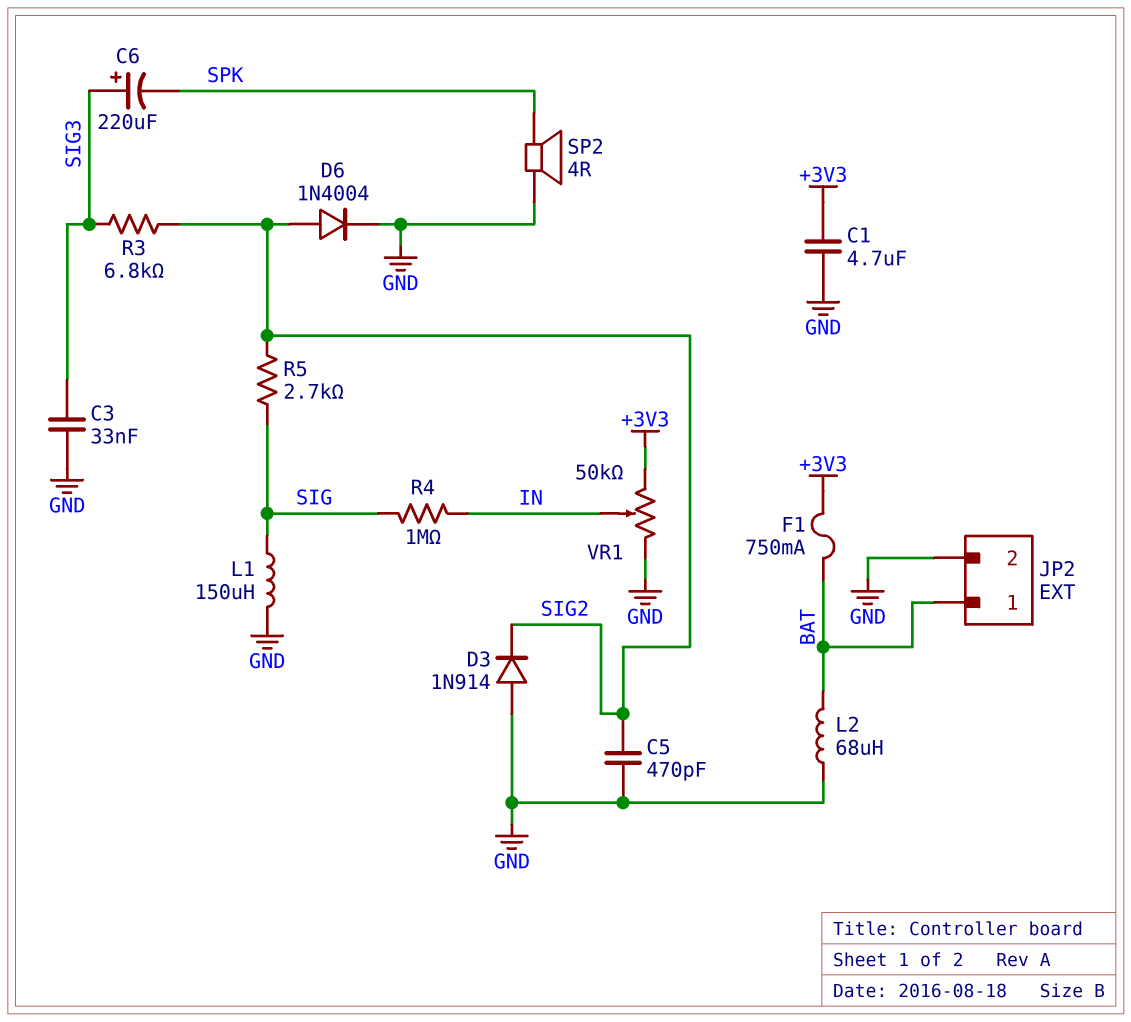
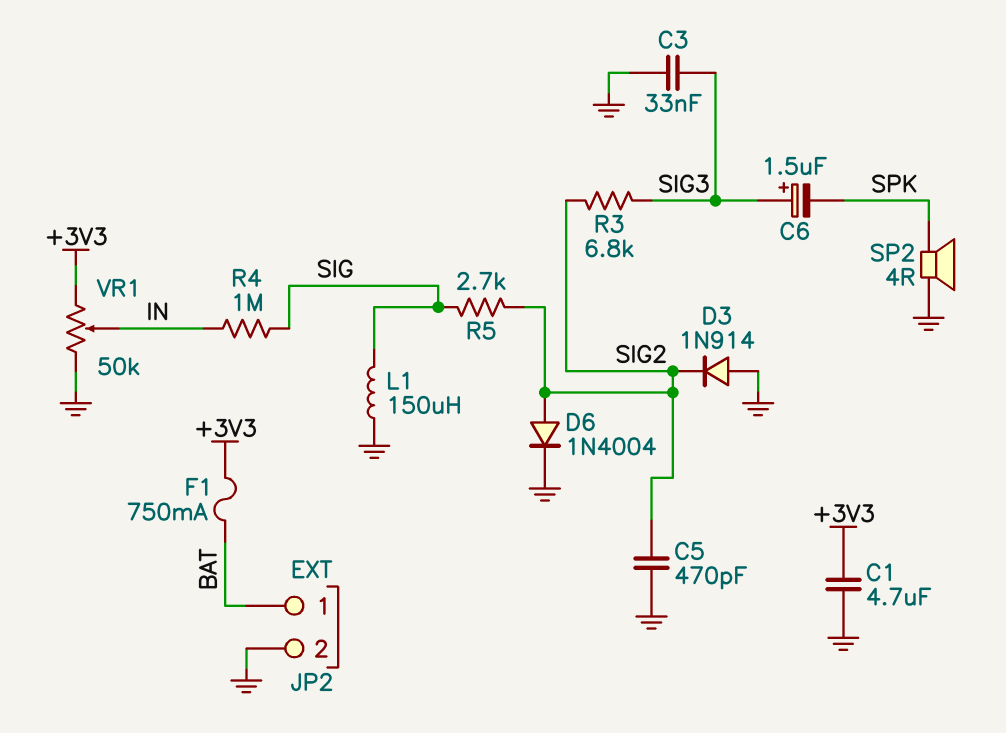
C6: 220uF (plus SIG3, minus SPK) -> 1.5uF (plus SIG3, minus SPK)
L2: 68uH (BAT, GND) -> none

